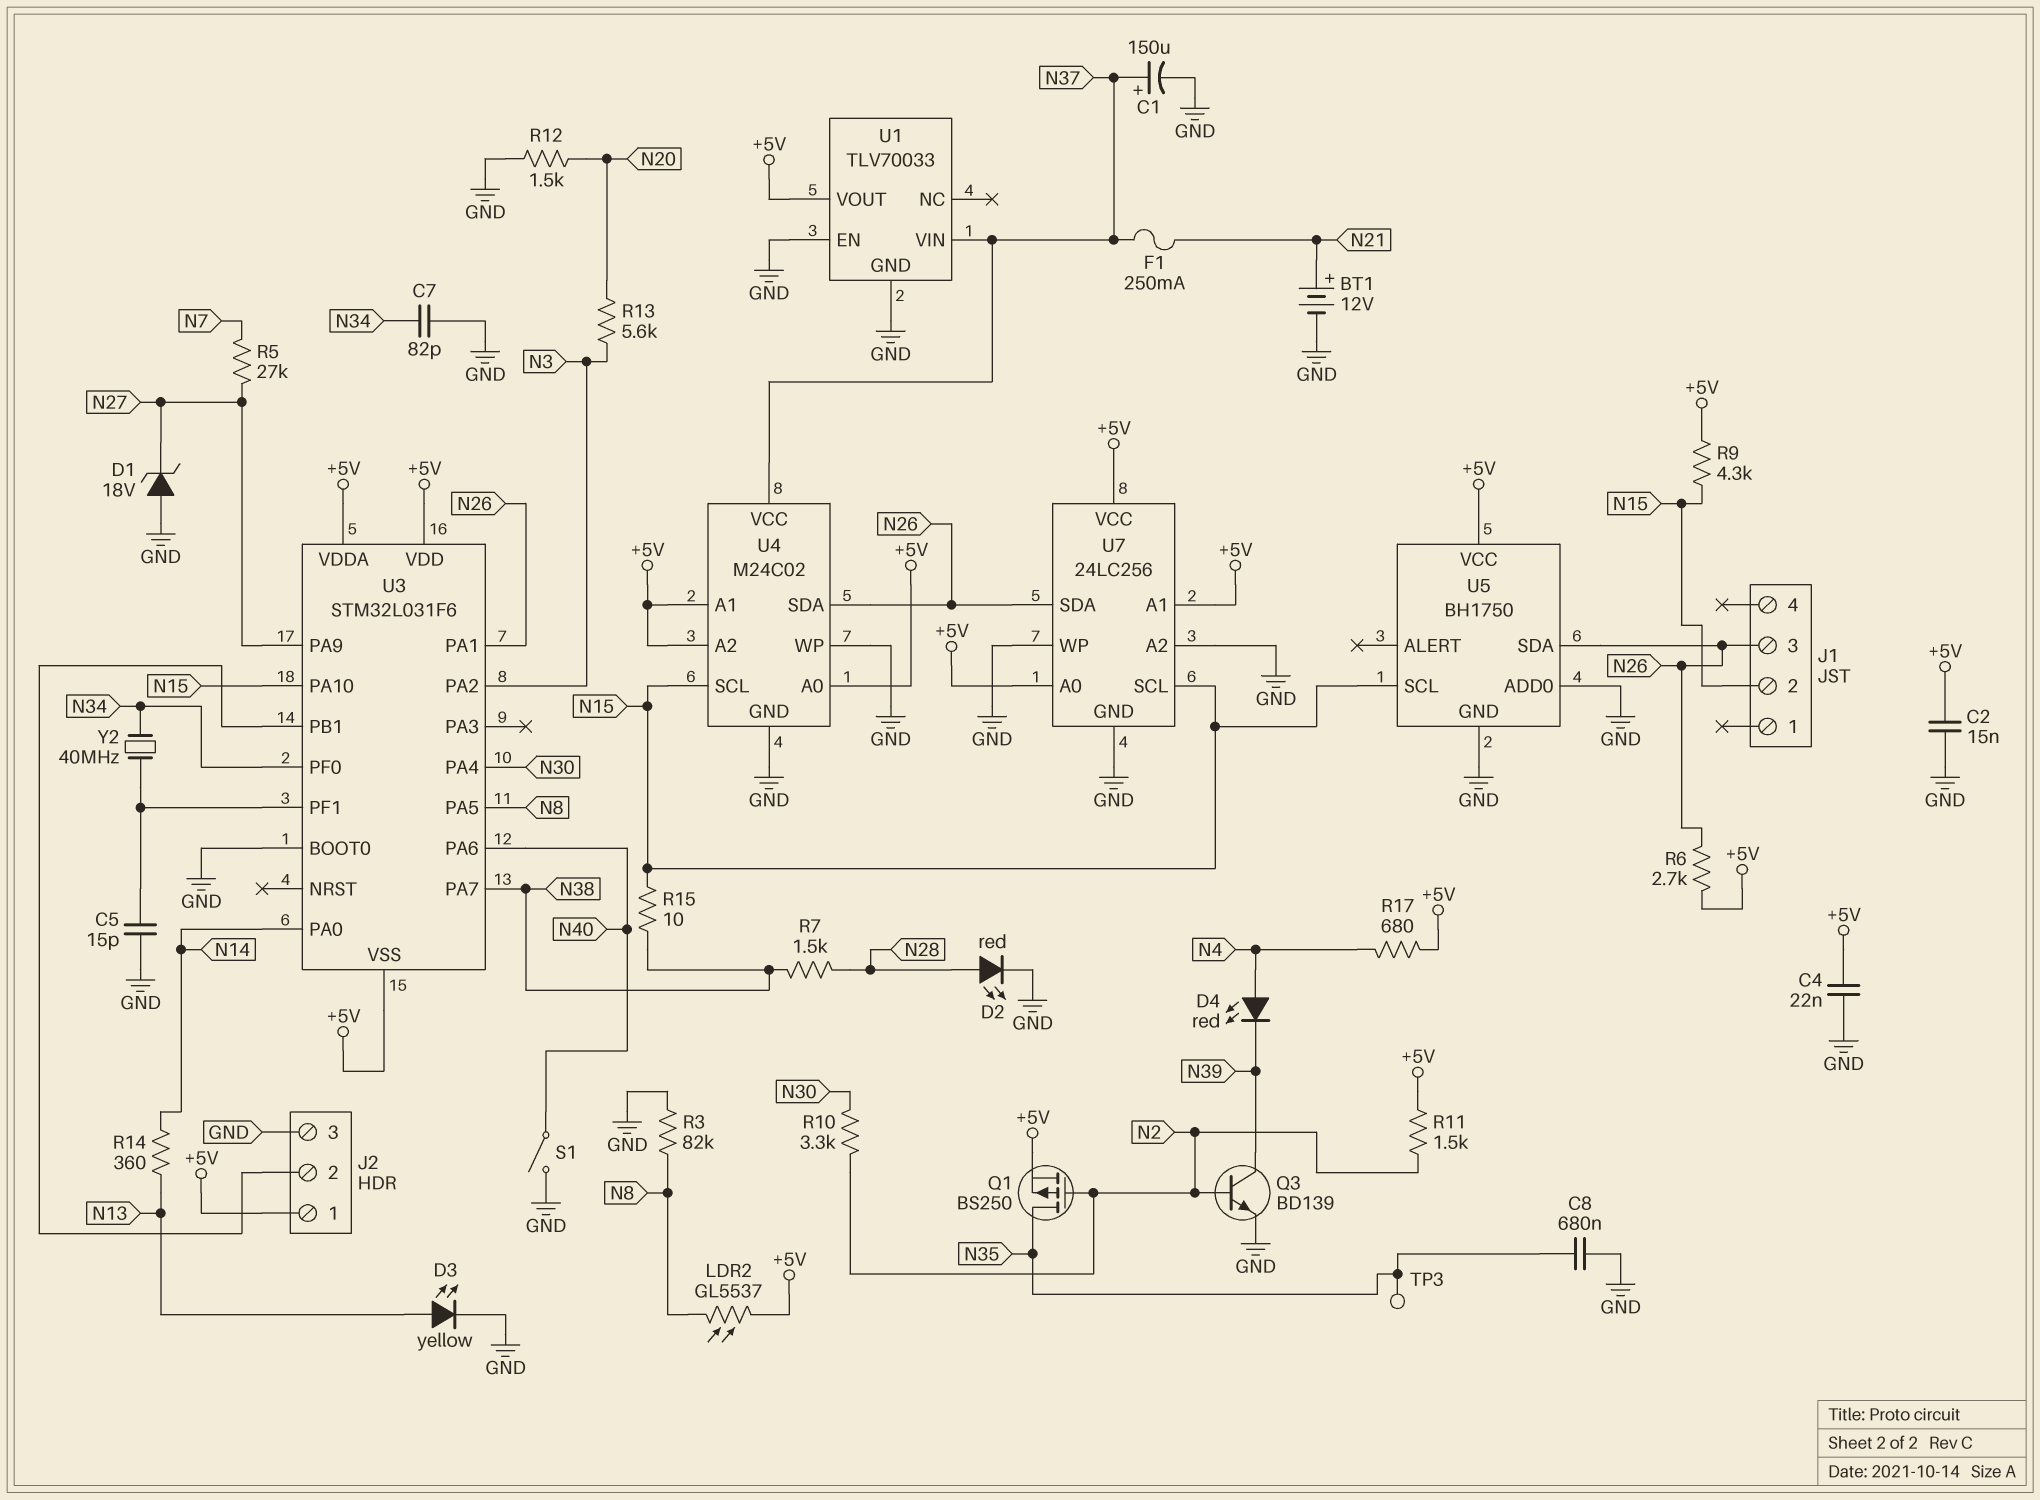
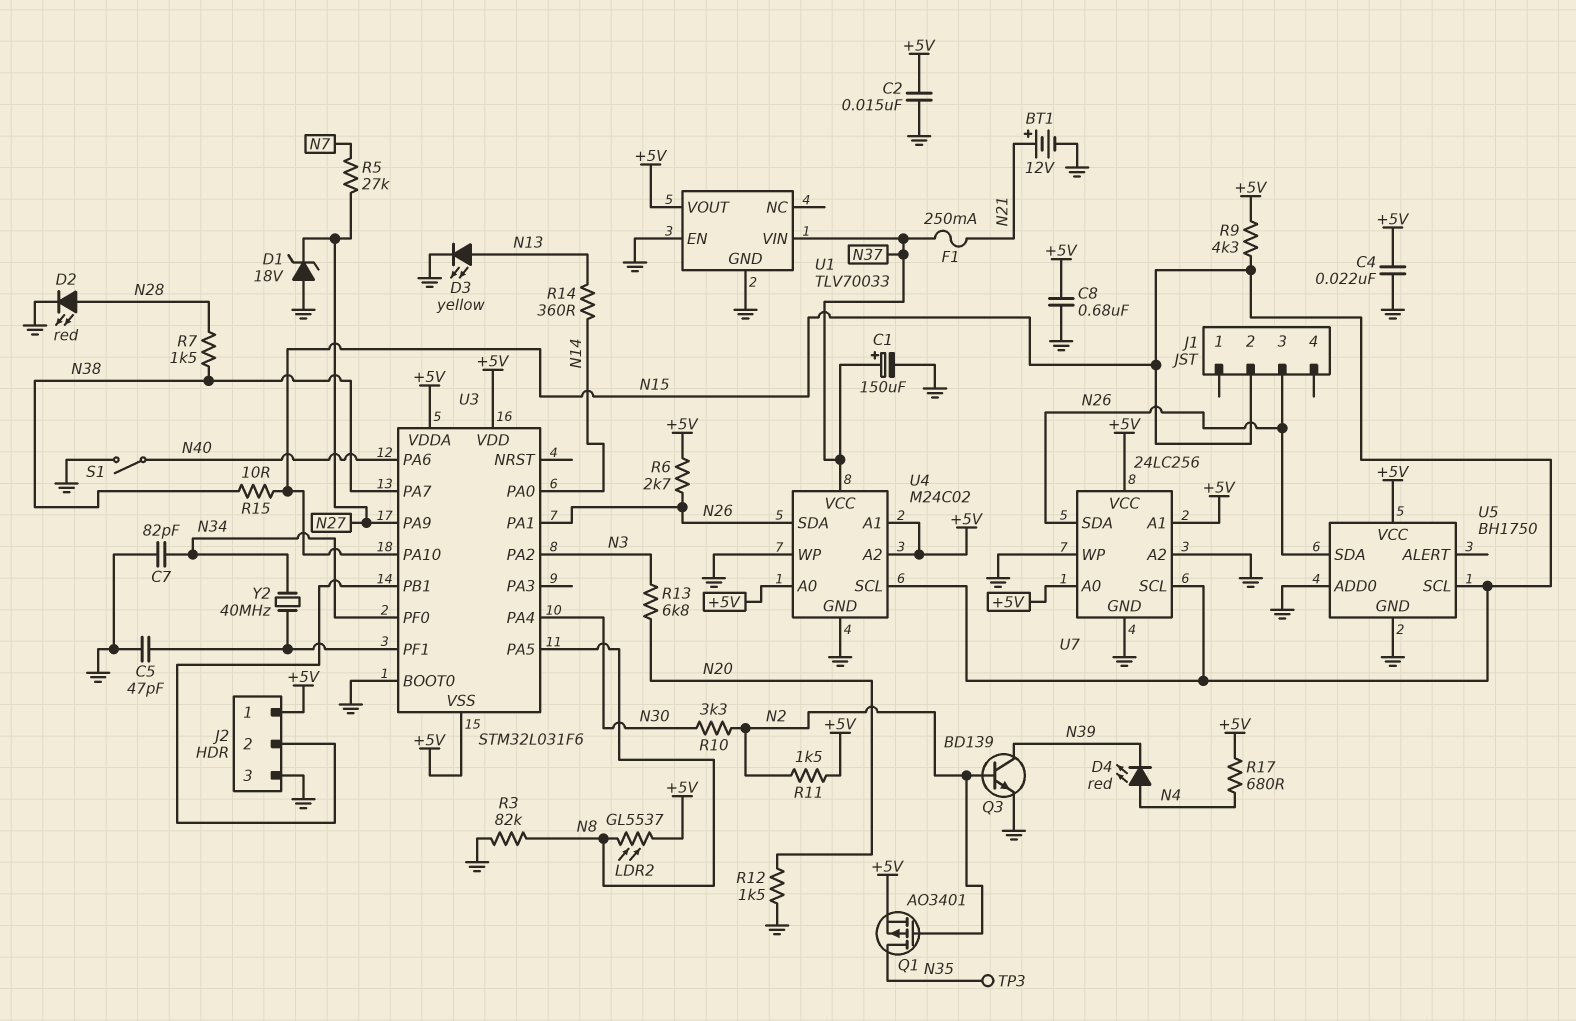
C5: 15pF (GND, U3/PF1) -> 47pF (GND, U3/PF1)
C8: 680nF (GND, N35) -> 680nF (+5V, GND)
Q1: PMOS BS250 (G N2, D N35, S +5V) -> PMOS AO3401 (G N2, D N35, S +5V)
R13: 5.6k (N3, N20) -> 6.8k (N3, N20)

